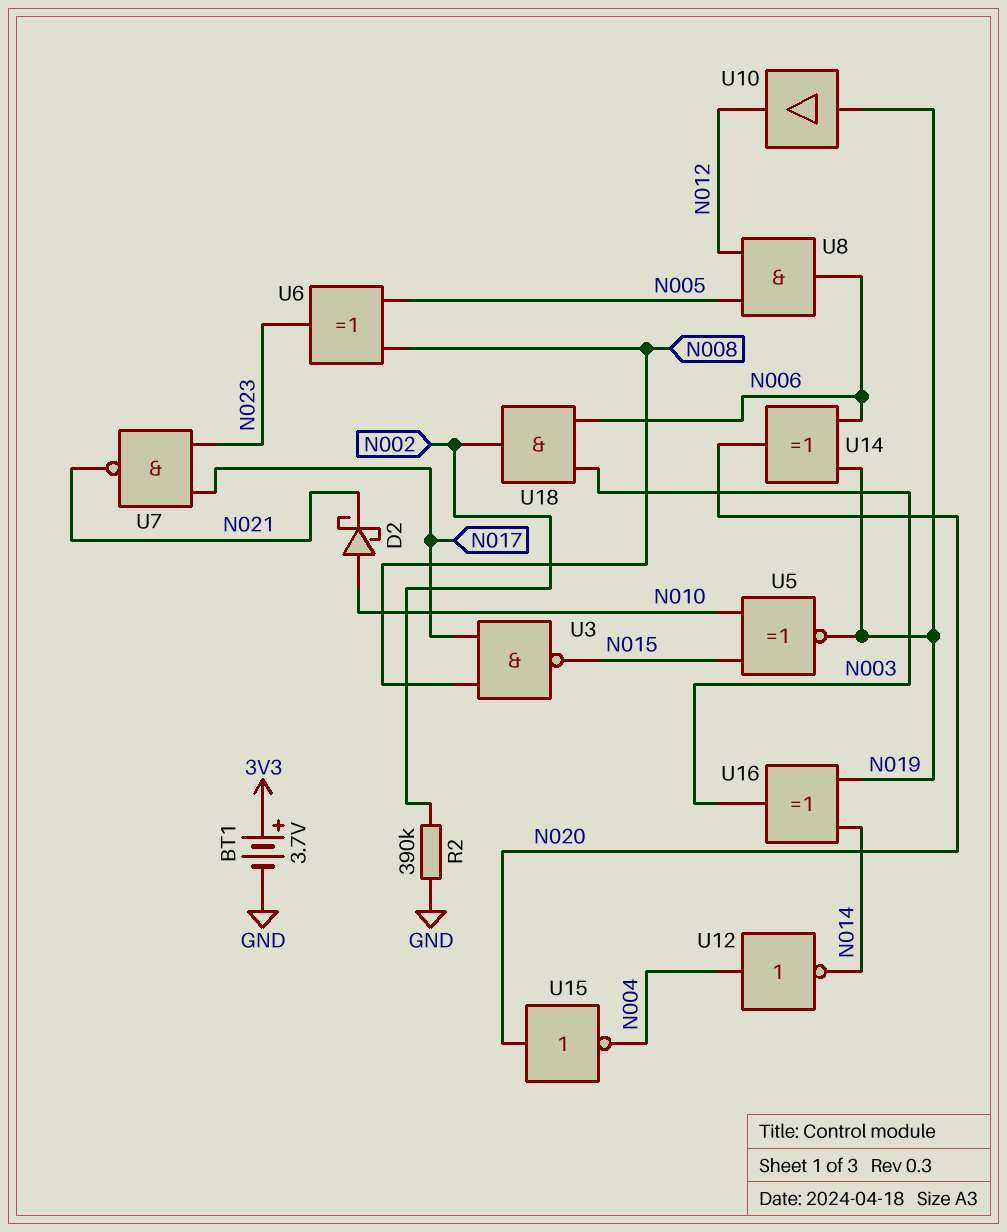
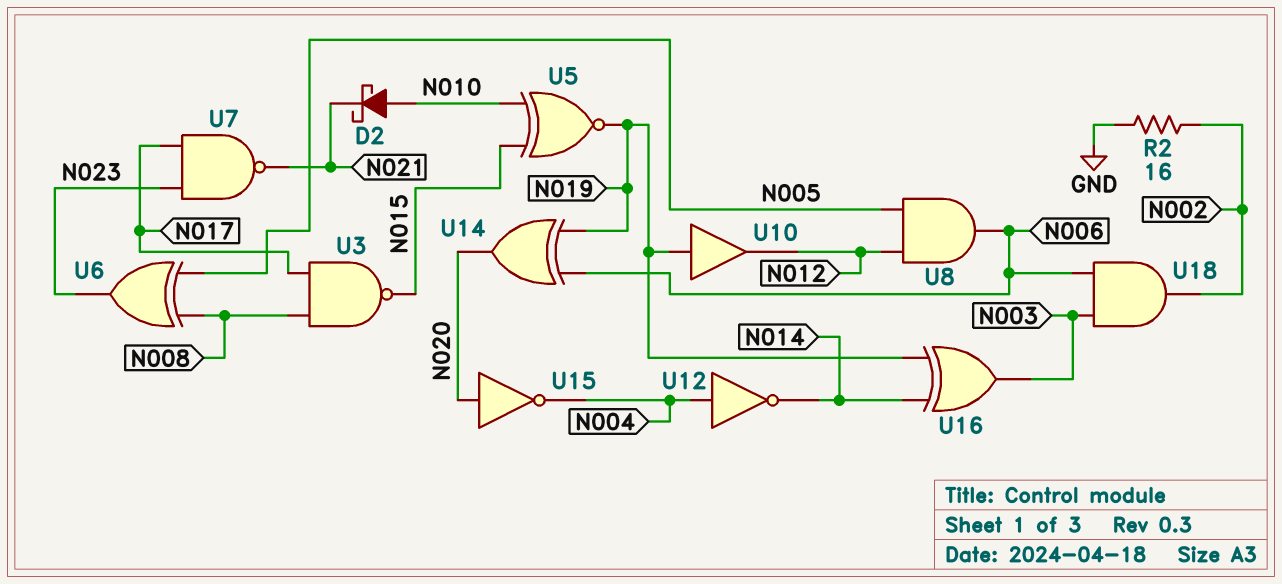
BT1: 3.7V (plus 3V3, minus GND) -> none
R2: 390k (GND, N002) -> 16 (GND, N002)

